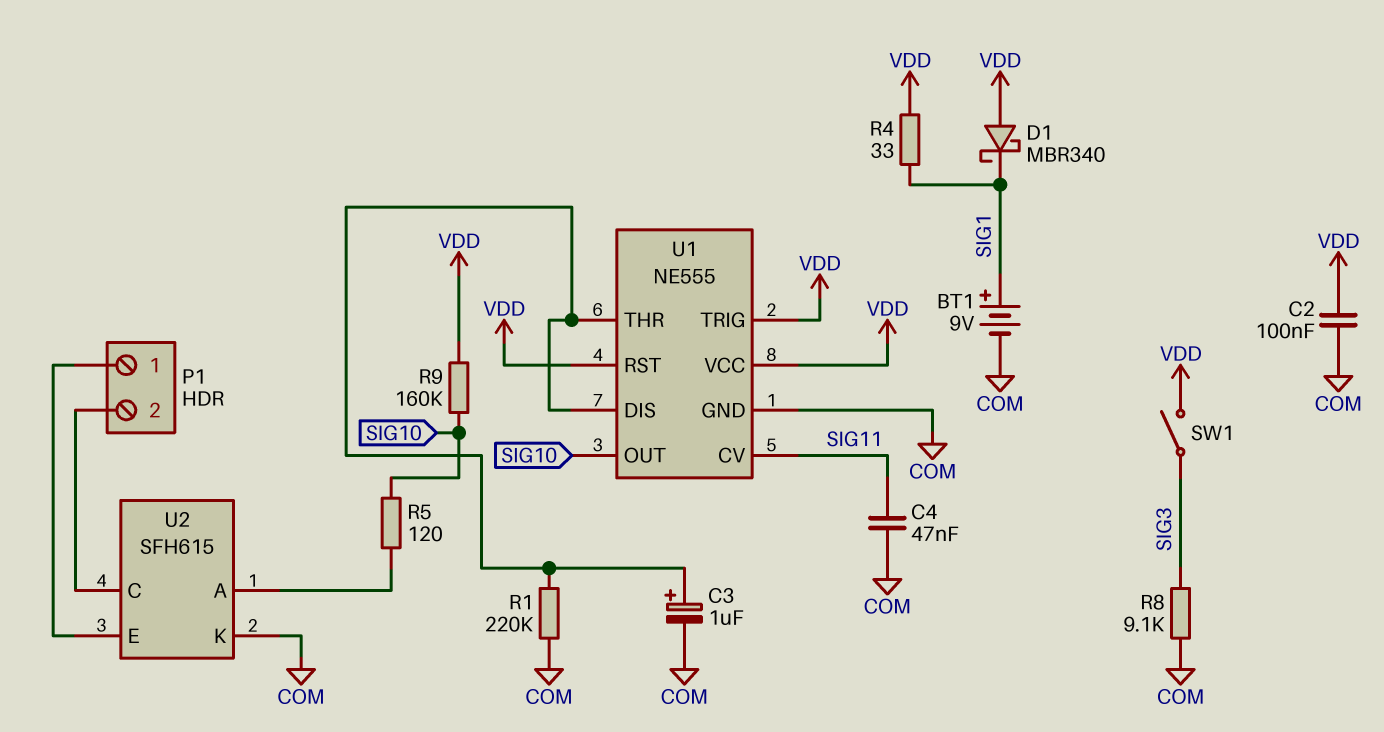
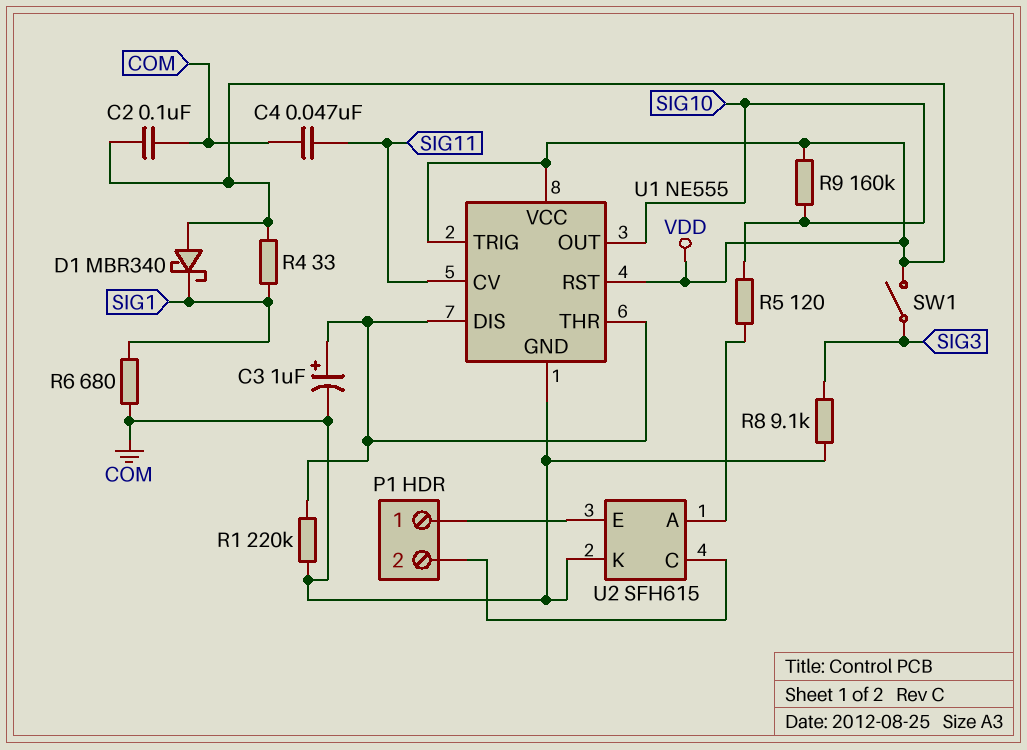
BT1: 9V (plus SIG1, minus COM) -> none
R6: none -> 680 (COM, SIG1)

